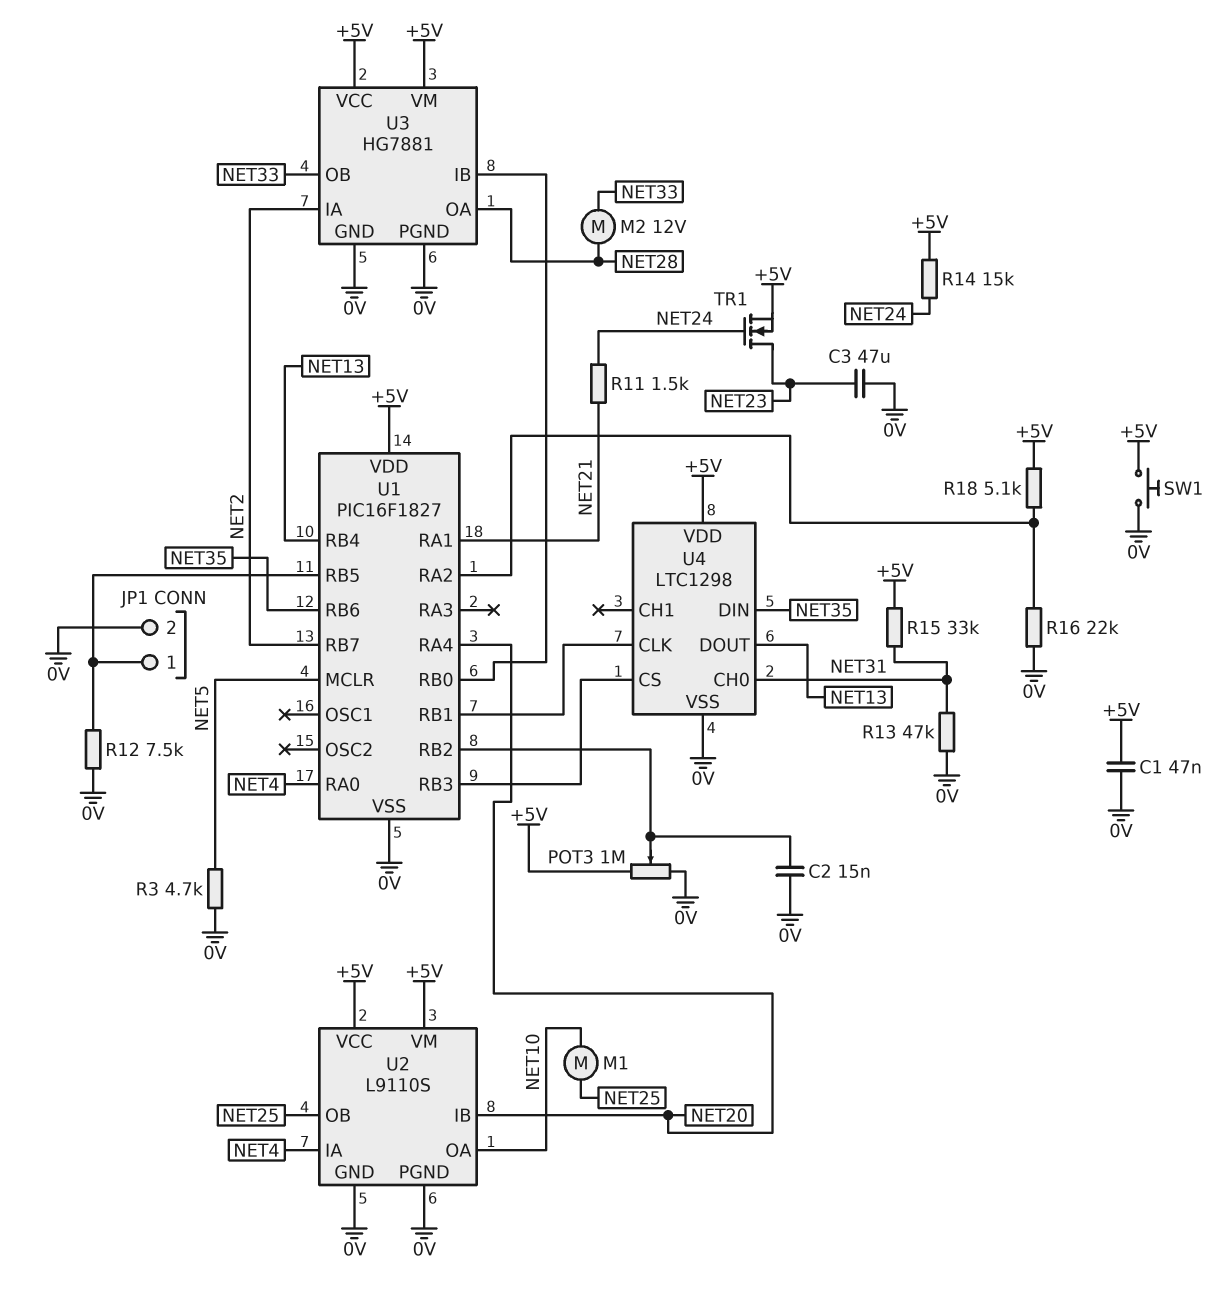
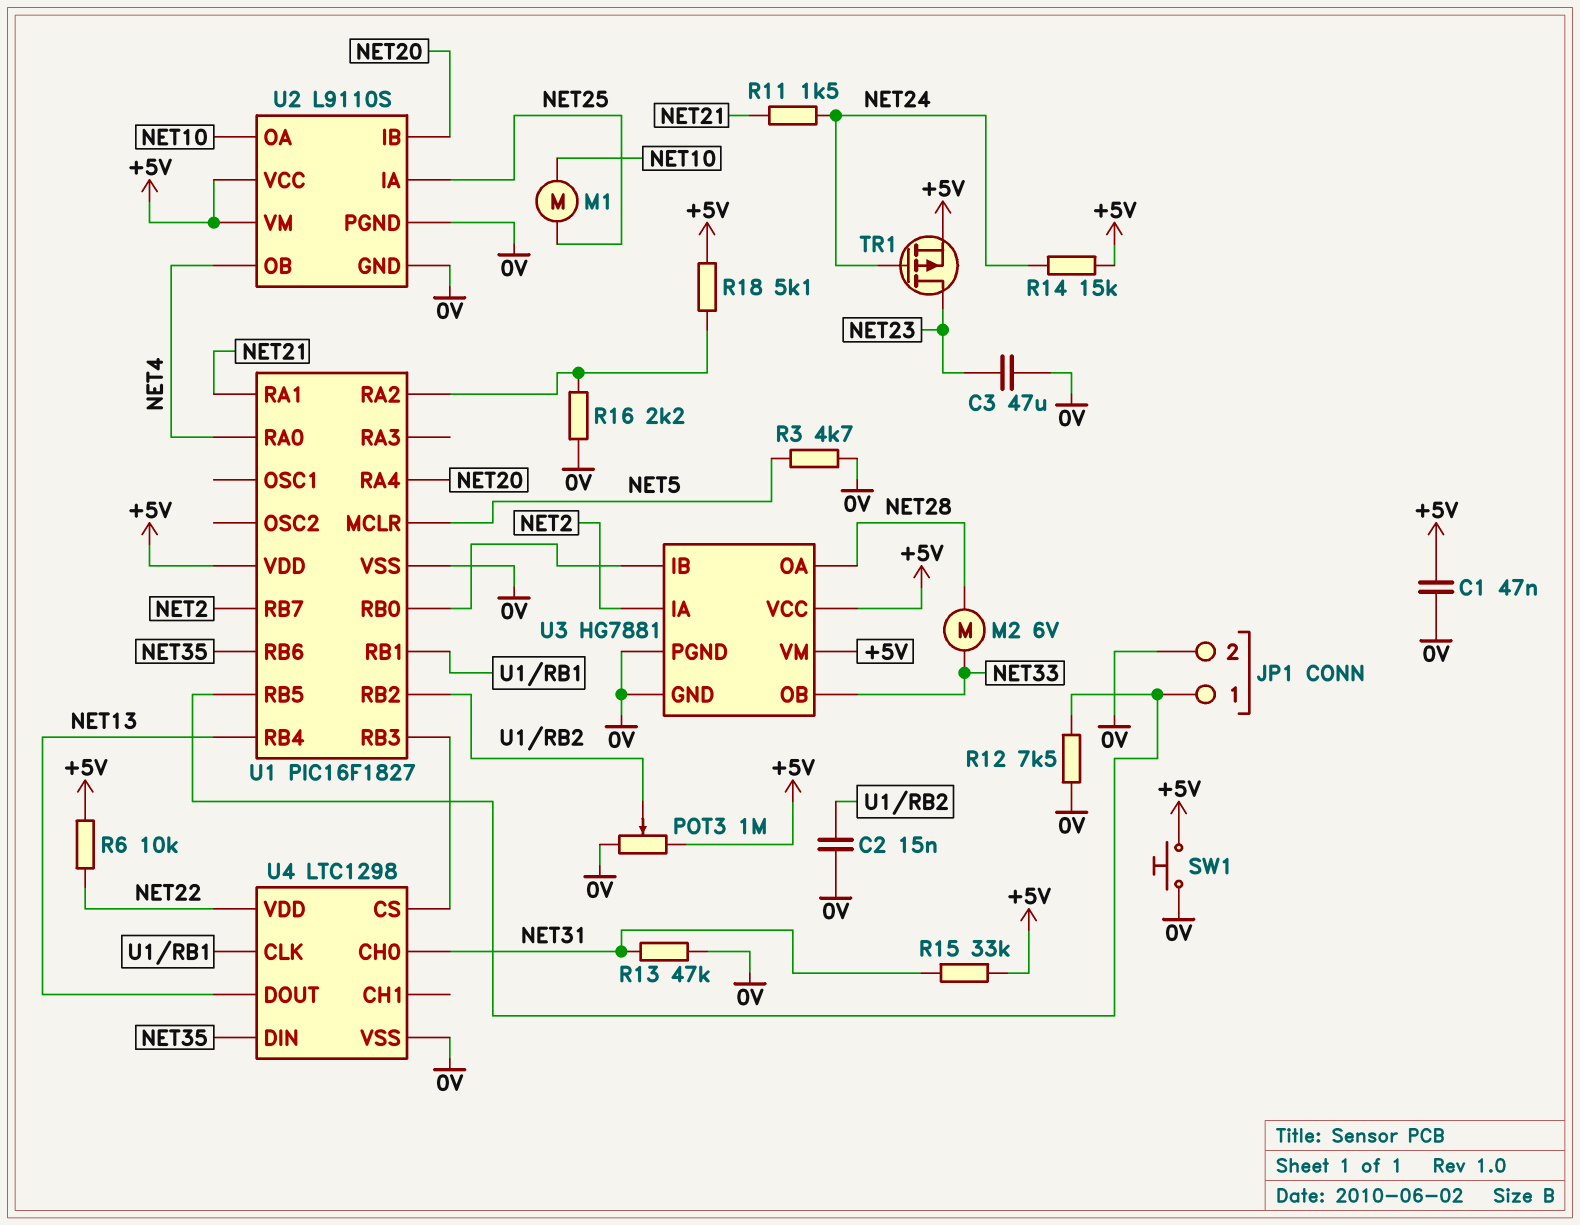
M2: motor 12V (NET28, NET33) -> motor 6V (NET28, NET33)
R6: none -> 10k (+5V, NET22)
R16: 22k (0V, U1/RA2) -> 2.2k (0V, U1/RA2)
TR1: NMOS (G NET24, D NET23, S +5V) -> PMOS (G NET24, D NET23, S +5V)
U2 pin IA: NET4 -> NET25
U2 pin OB: NET25 -> NET4
U4 pin VDD: +5V -> NET22

